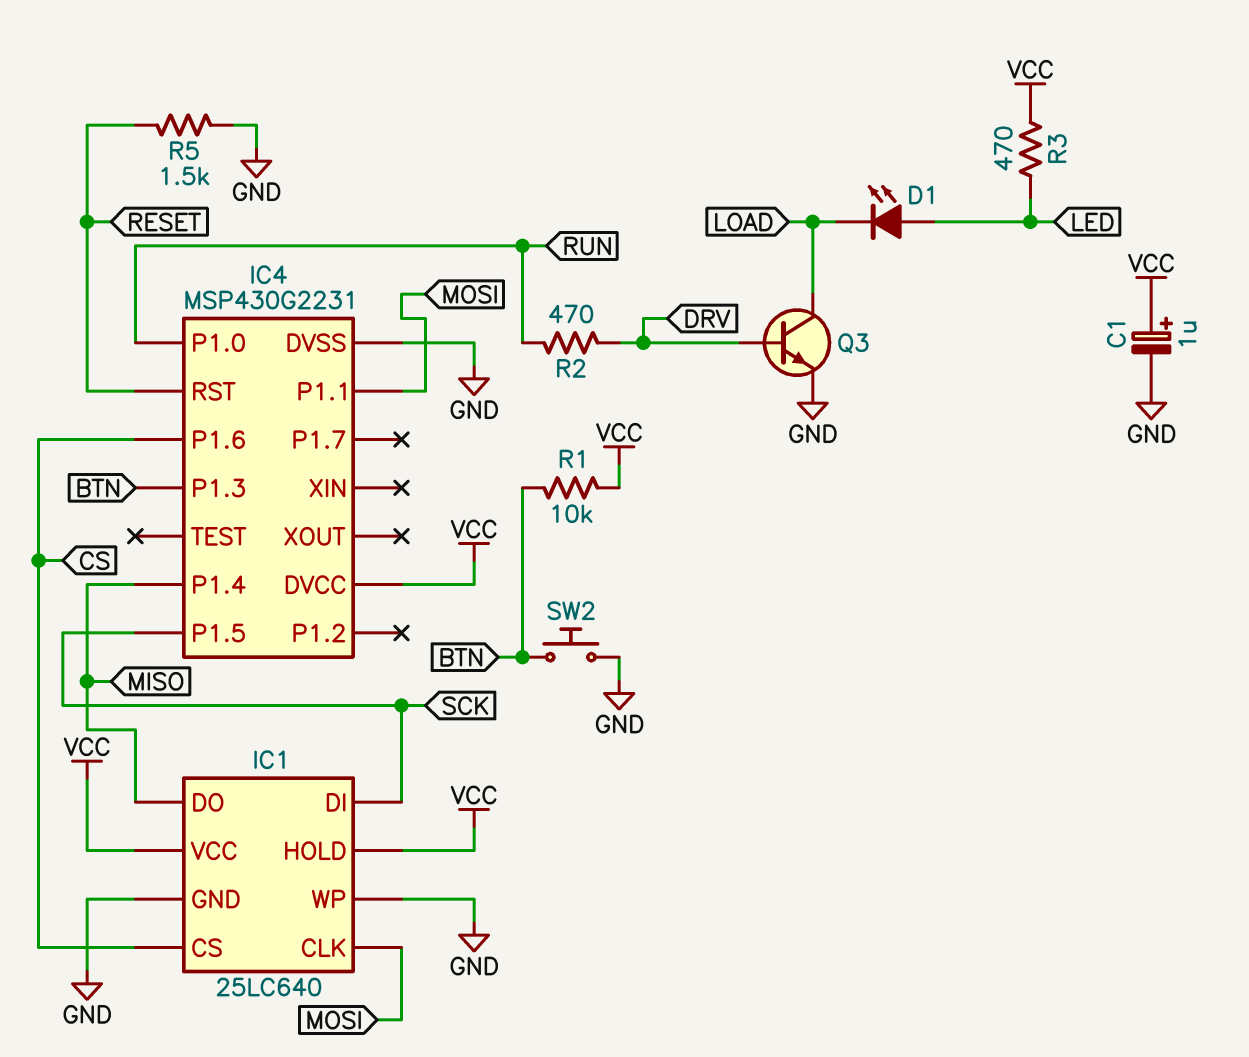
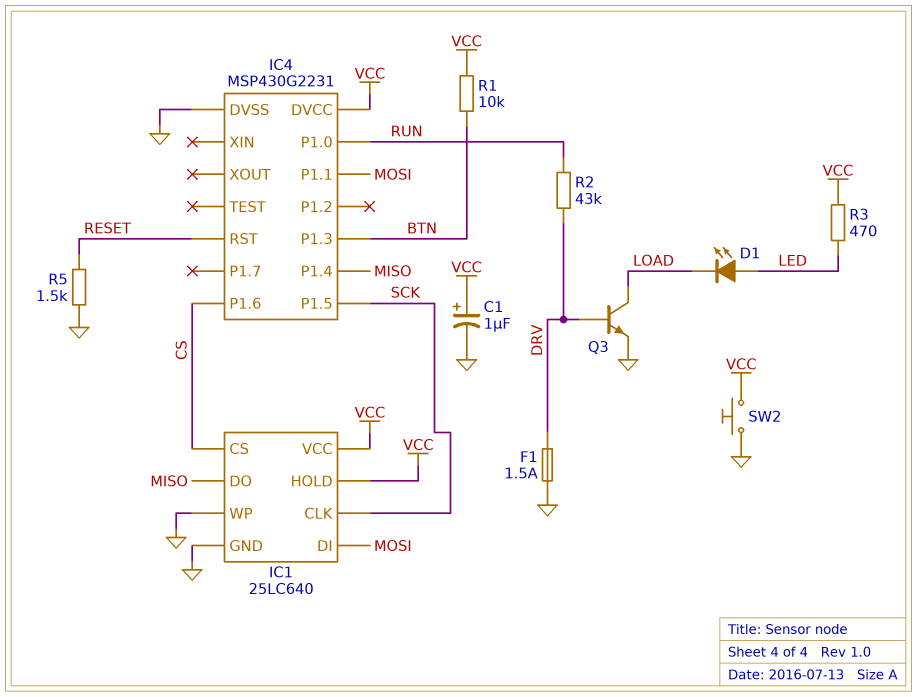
F1: none -> 1.5A (DRV, GND)
IC1 pin CLK: MOSI -> SCK
IC1 pin DI: SCK -> MOSI
R2: 470 (DRV, RUN) -> 43k (DRV, RUN)
SW2: button (BTN, GND) -> button (GND, VCC)

